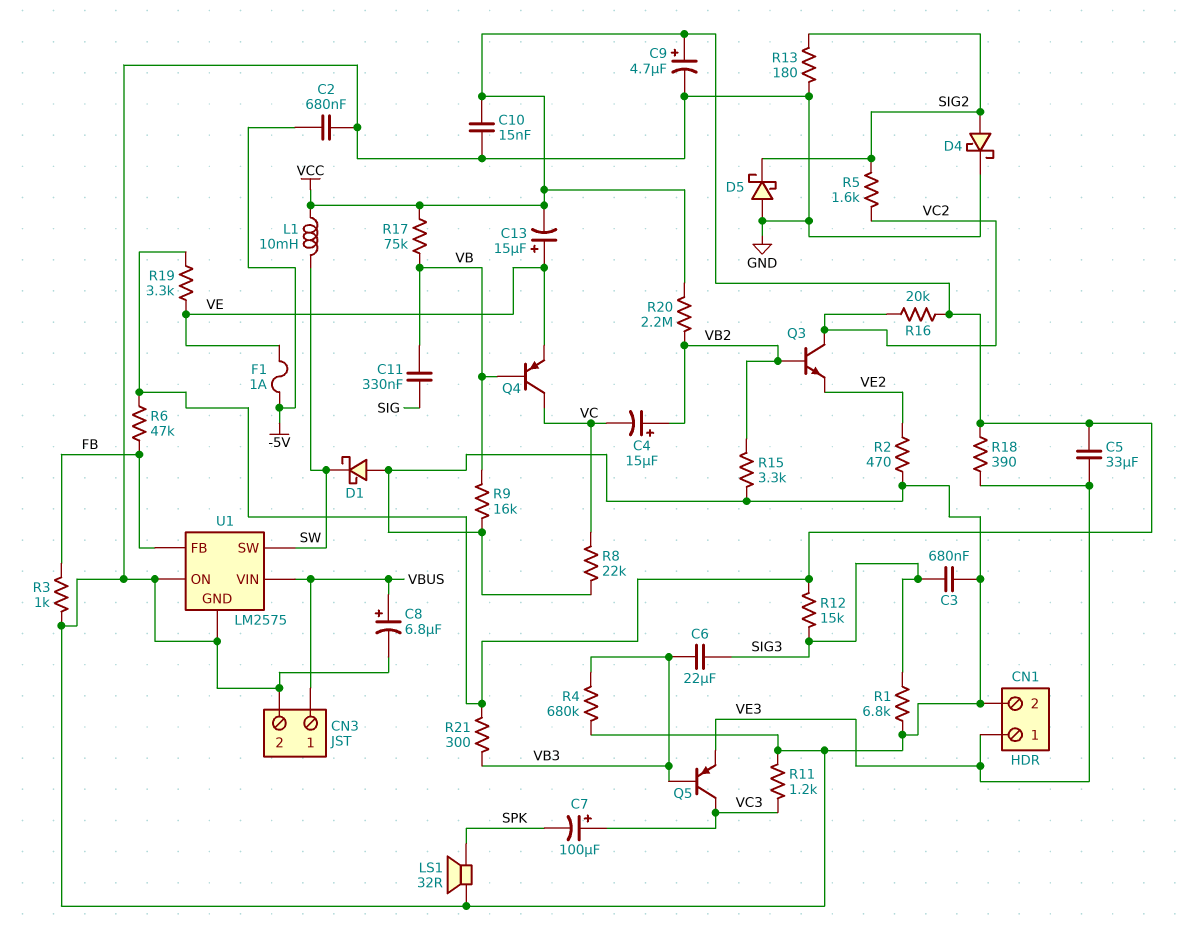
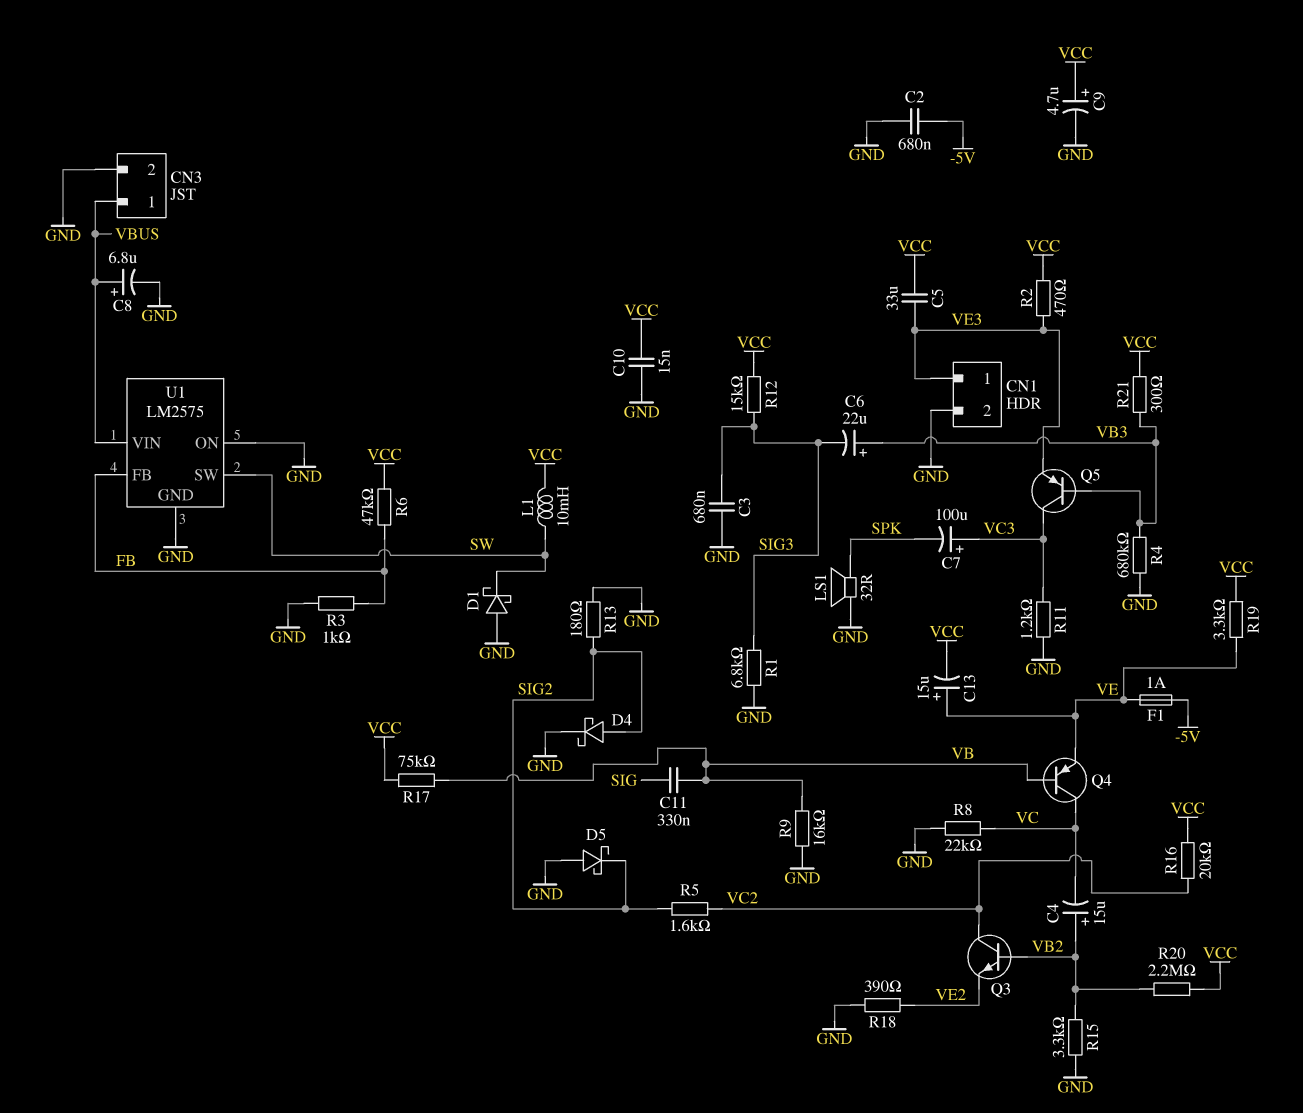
C6: 22uF (SIG3, VB3) -> 22uF (plus VB3, minus SIG3)
R2: 470 (GND, VE2) -> 470 (VCC, VE3)
R18: 390 (VCC, VE3) -> 390 (GND, VE2)

